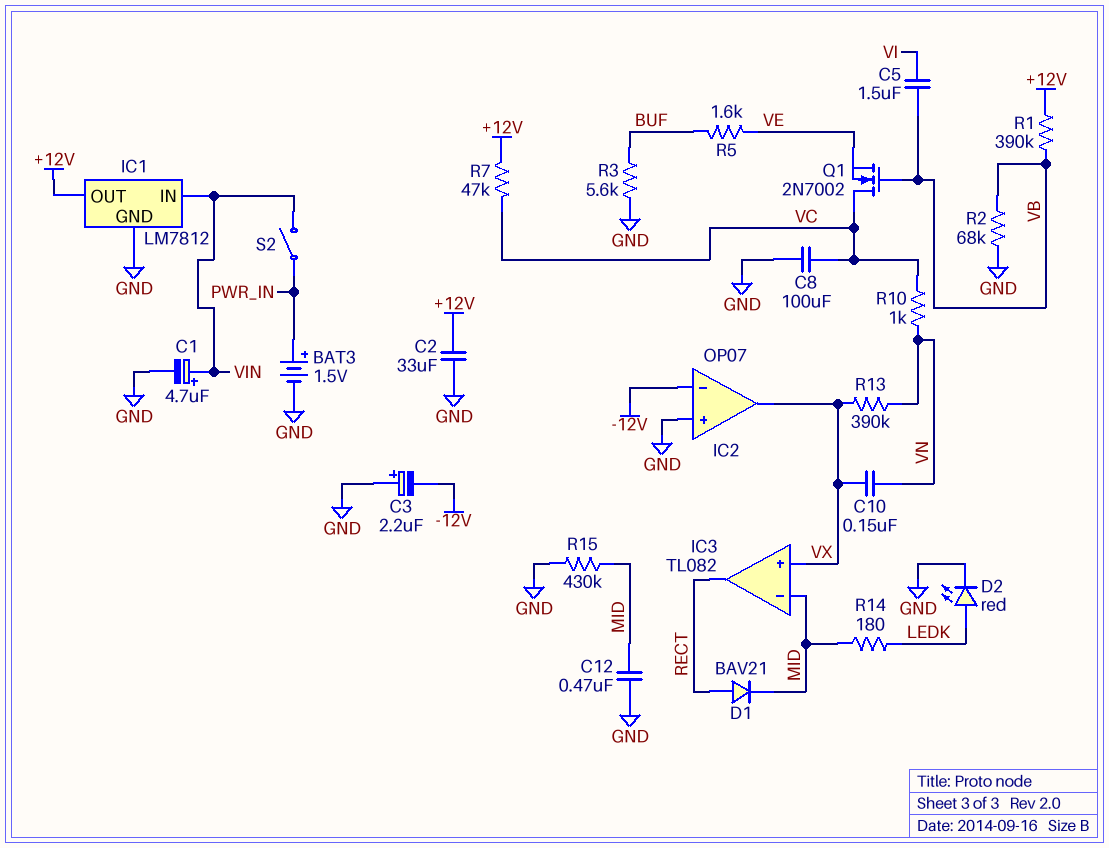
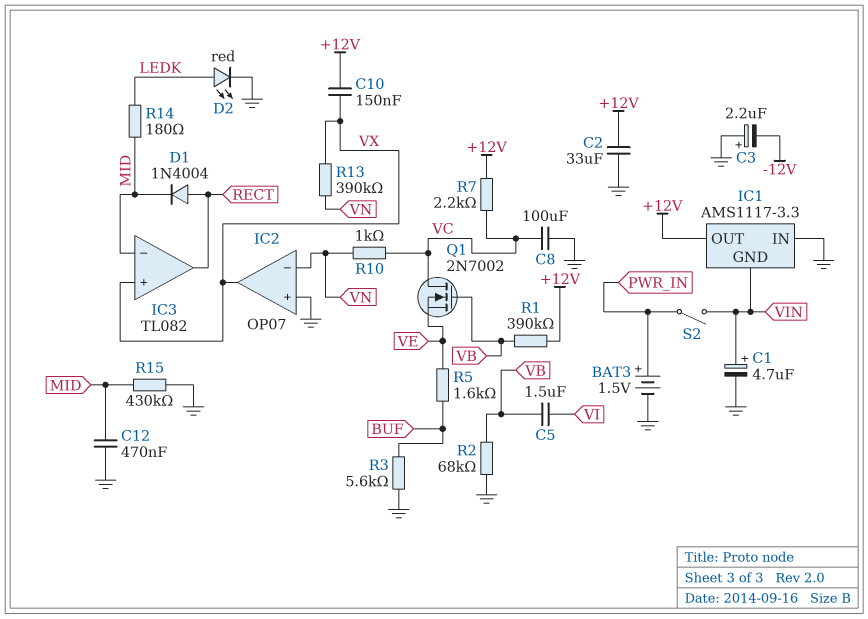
C10: 150nF (VN, VX) -> 150nF (+12V, VX)
D1: diode BAV21 (A RECT, K MID) -> diode 1N4004 (A RECT, K MID)
IC1: LM7812 -> AMS1117-3.3
IC1 pin GND: GND -> VIN
IC1 pin IN: VIN -> GND
IC2 pin in-: -12V -> VN
R7: 47k (+12V, VC) -> 2.2k (+12V, VC)

